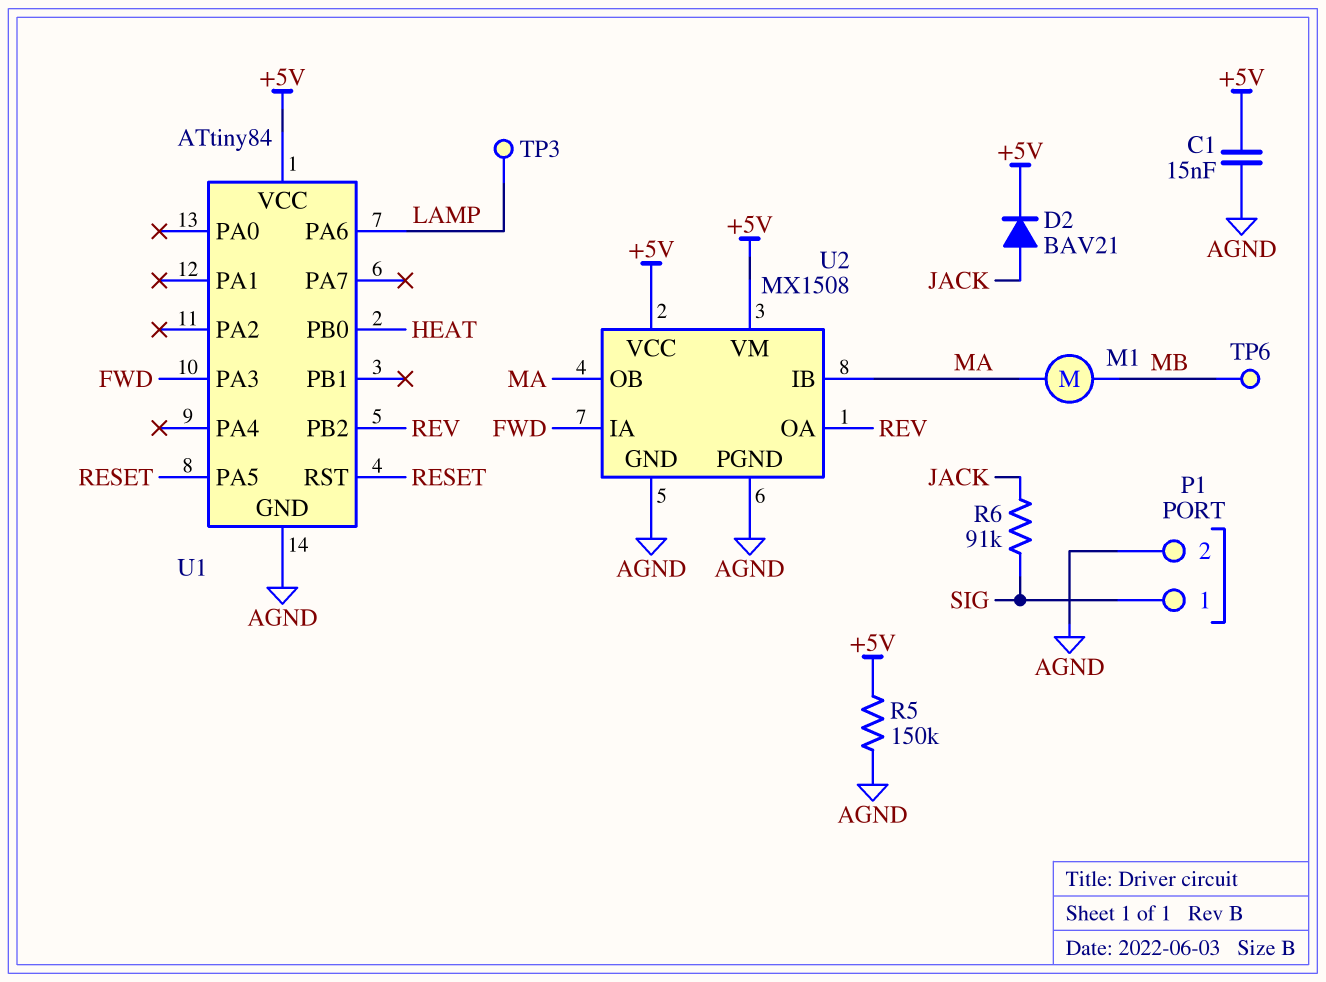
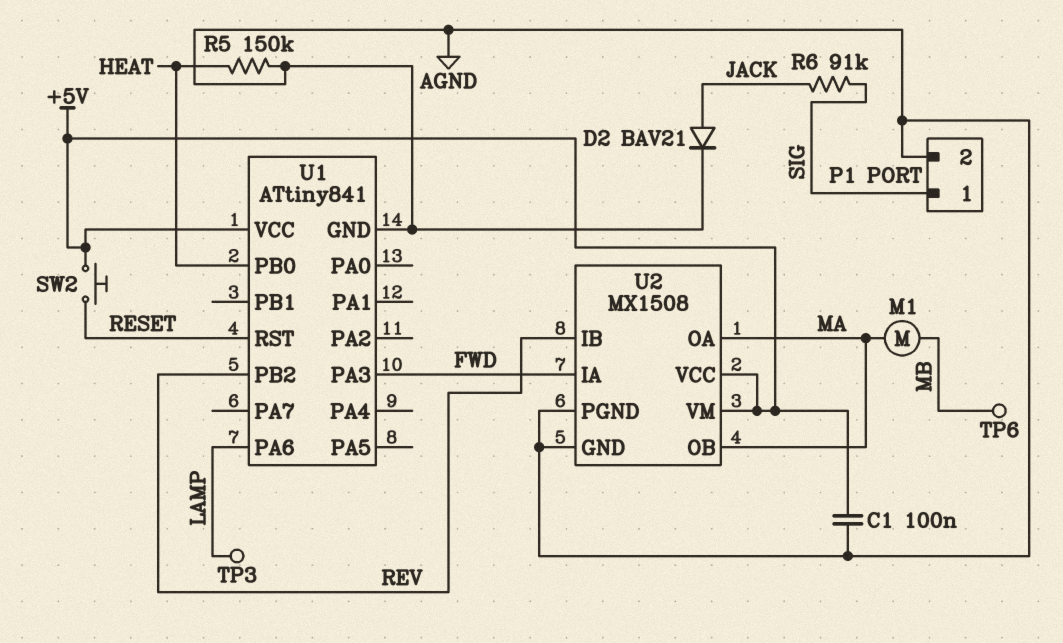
C1: 15nF (+5V, AGND) -> 100nF (+5V, AGND)
D2: diode BAV21 (A JACK, K +5V) -> diode BAV21 (A JACK, K AGND)
R5: 150k (+5V, AGND) -> 150k (AGND, HEAT)
SW2: none -> button (+5V, RESET)
U1: ATtiny84 -> ATtiny841
U1 pin PA5: RESET -> none
U2 pin IB: MA -> REV
U2 pin OA: REV -> MA

